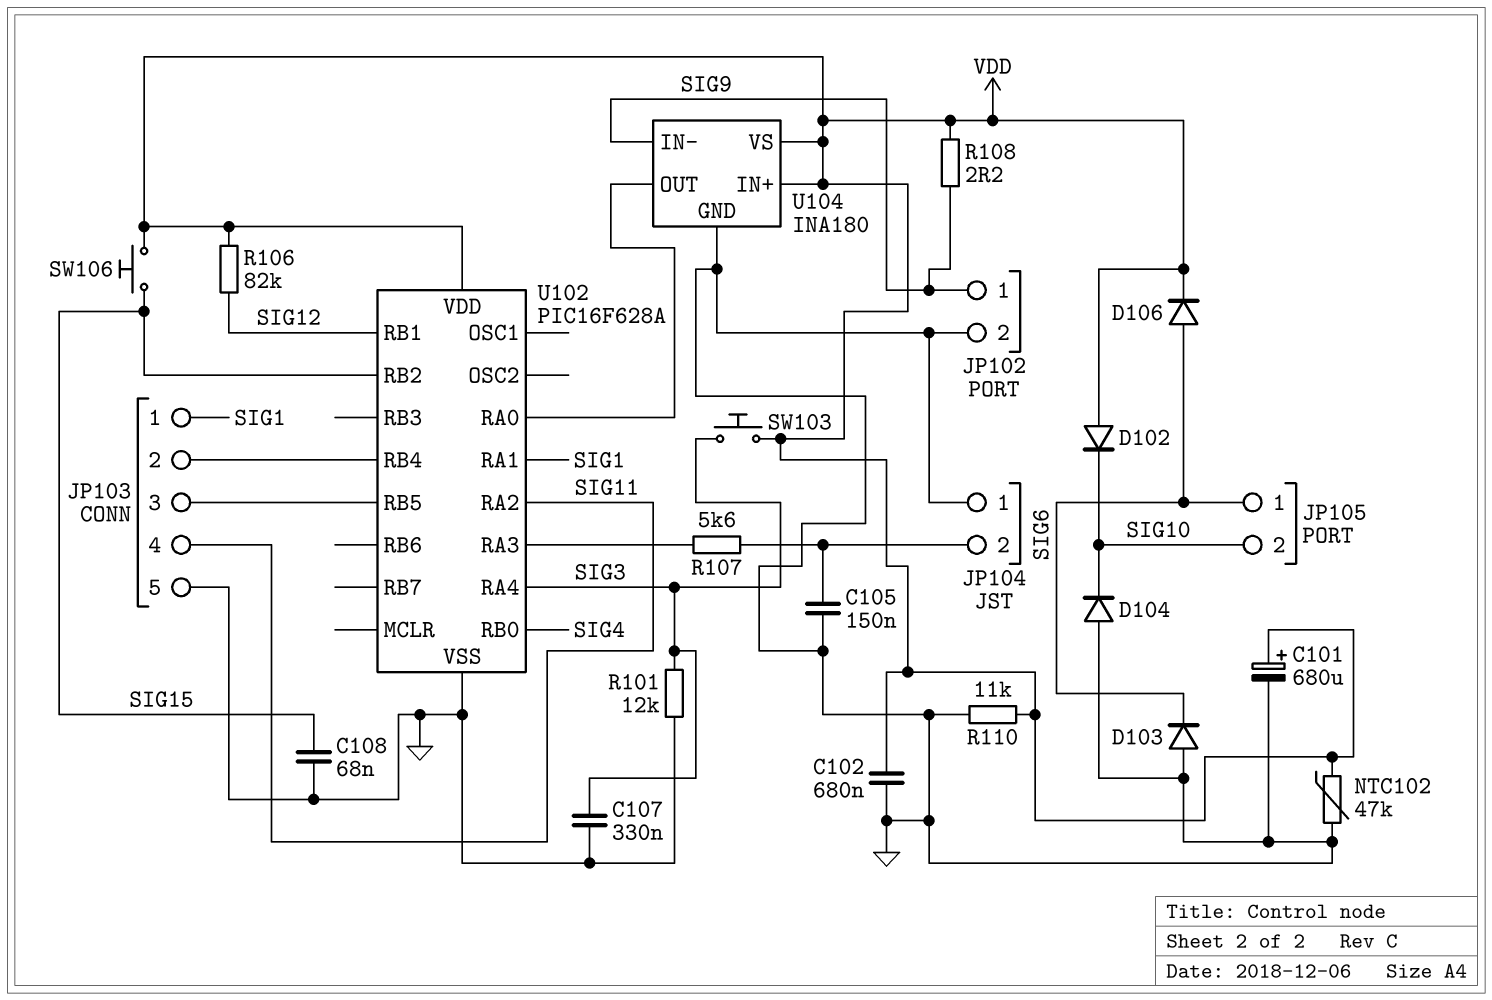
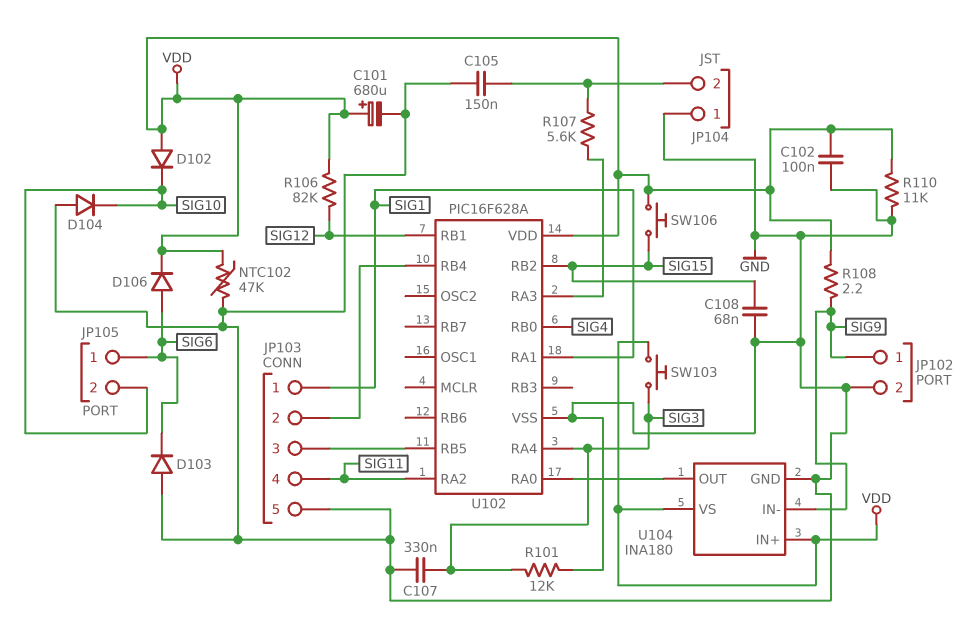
C102: 680nF (GND, VDD) -> 100nF (GND, VDD)

